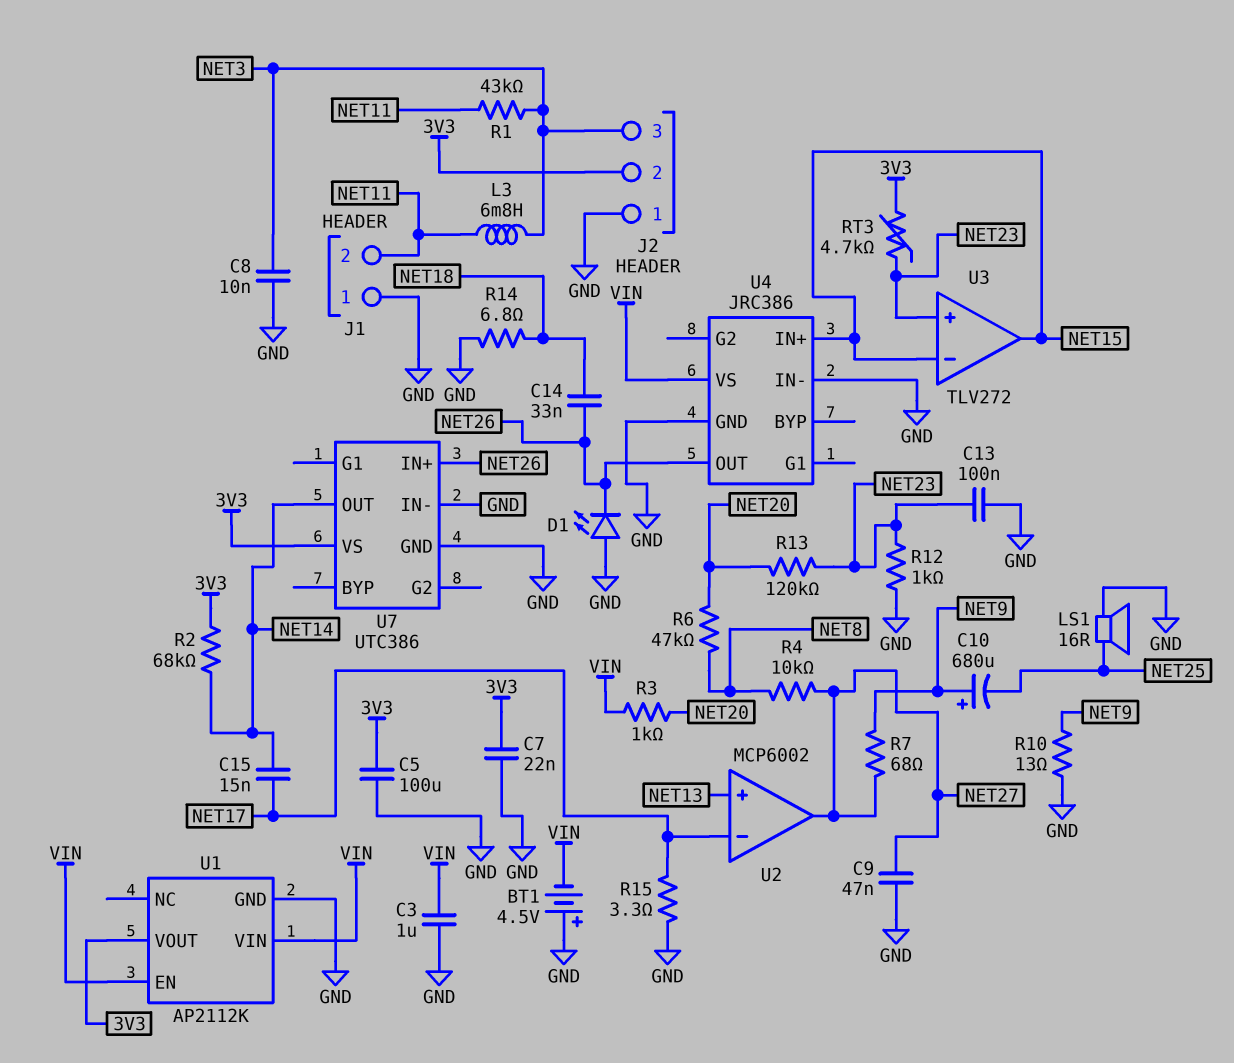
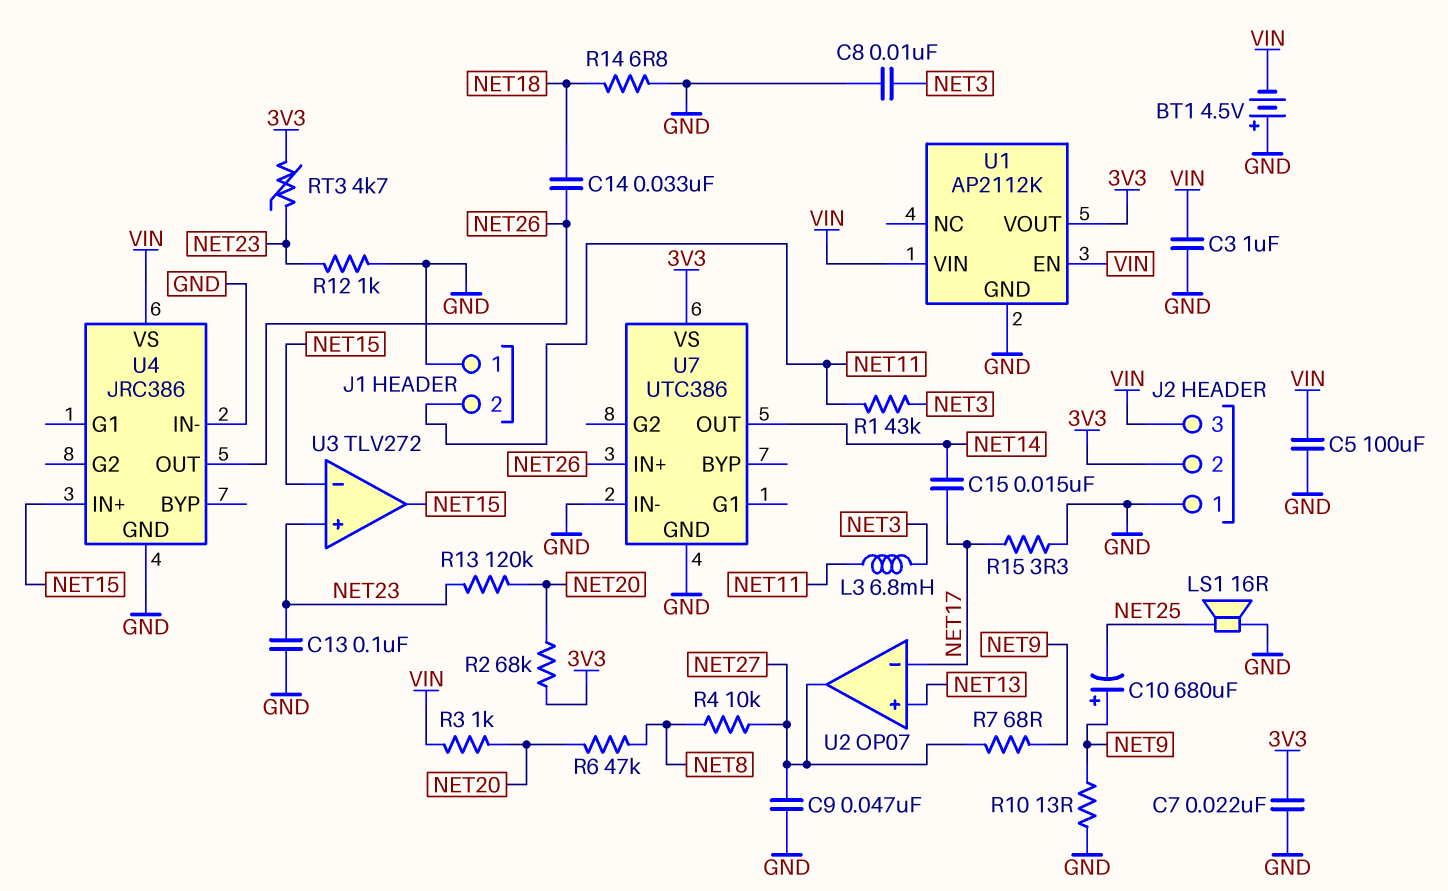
C5: 100uF (3V3, GND) -> 100uF (GND, VIN)
D1: LED (A GND, K NET26) -> none
J2 pin 3: NET3 -> VIN
R2: 68k (3V3, NET14) -> 68k (3V3, NET20)
U2: MCP6002 -> OP07

